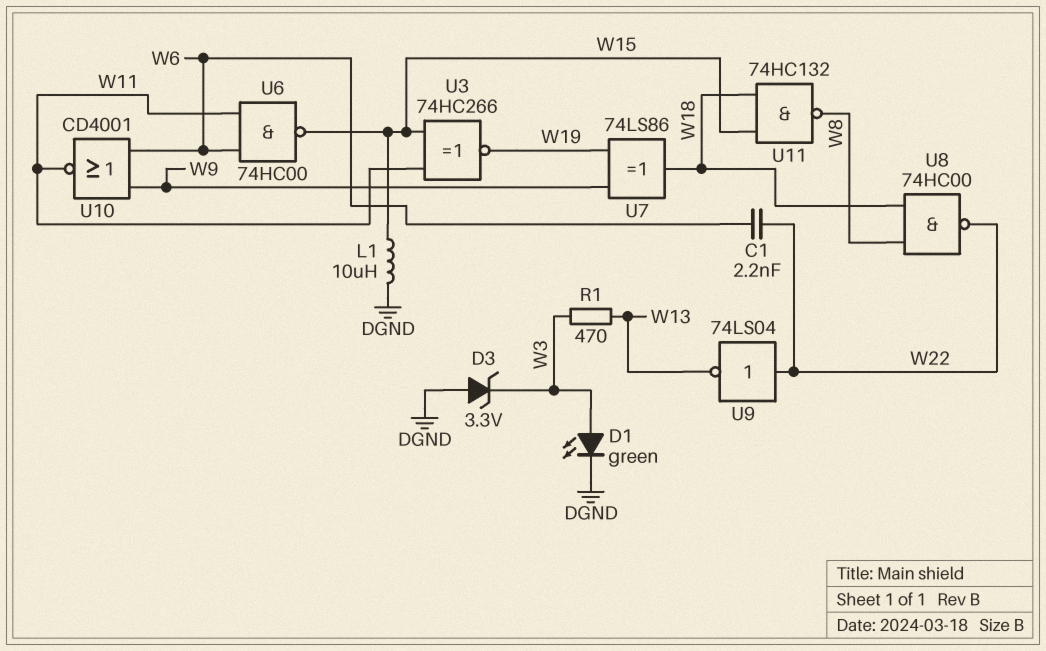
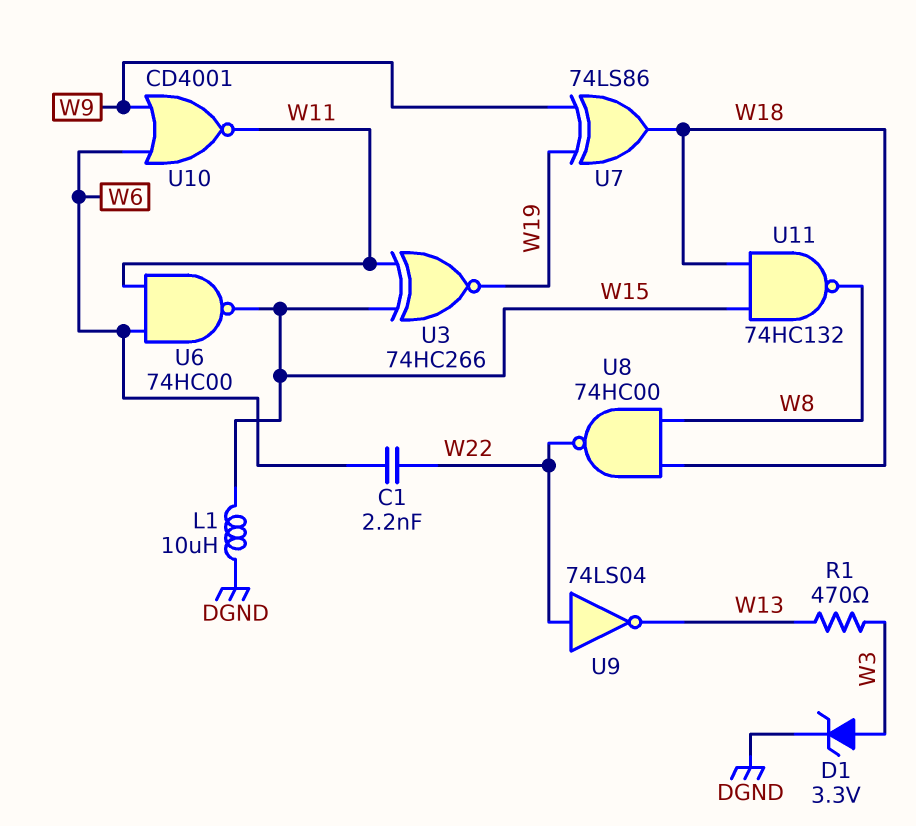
D1: LED green (A W3, K DGND) -> zener 3.3V (A W3, K DGND)
D3: zener 3.3V (A DGND, K W3) -> none

